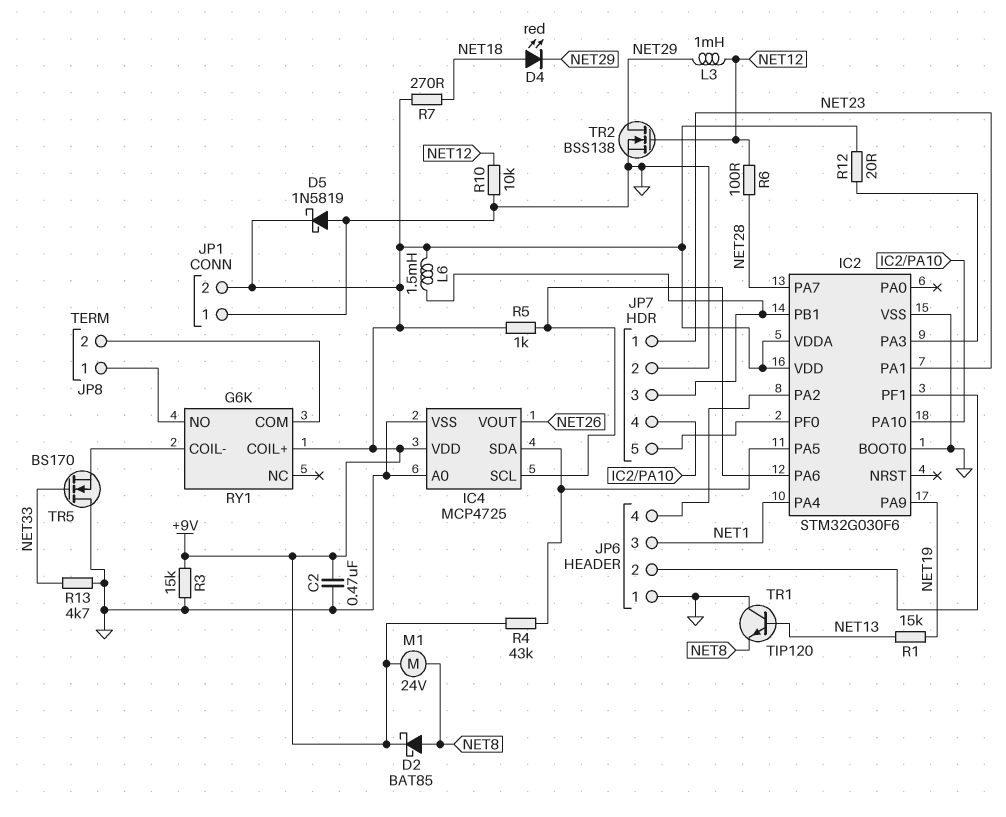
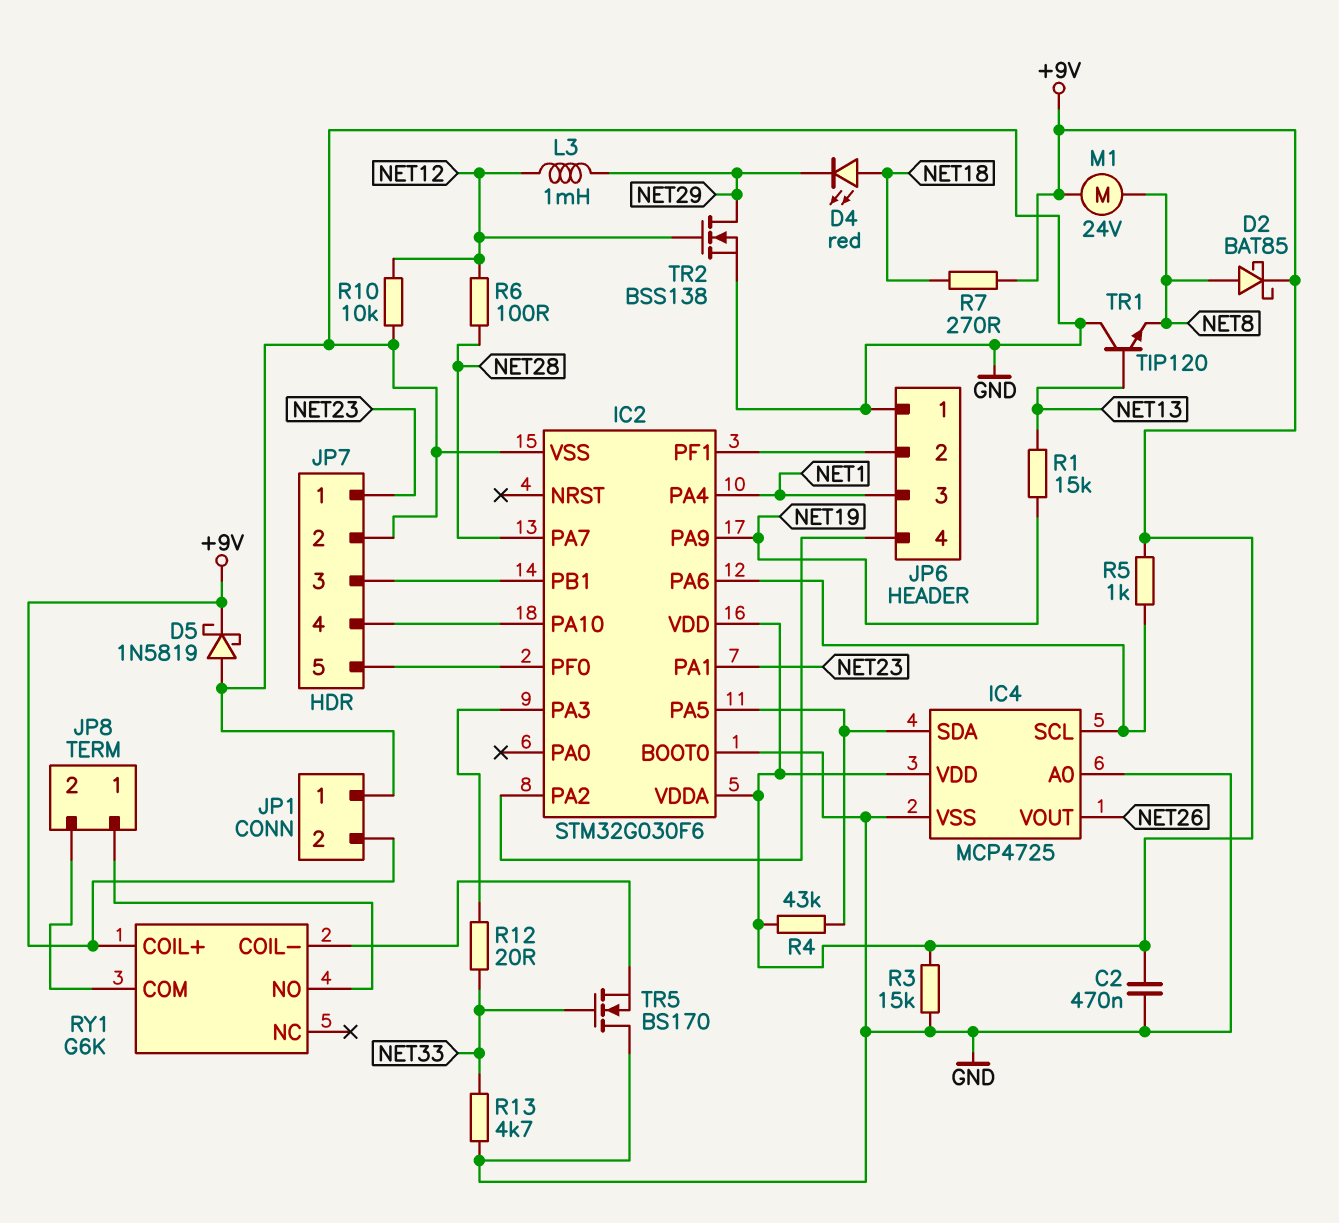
L6: 1.5mH (+9V, IC2/PB1) -> none
R12: 20 (+9V, IC2/PA3) -> 20 (IC2/PA3, NET33)

